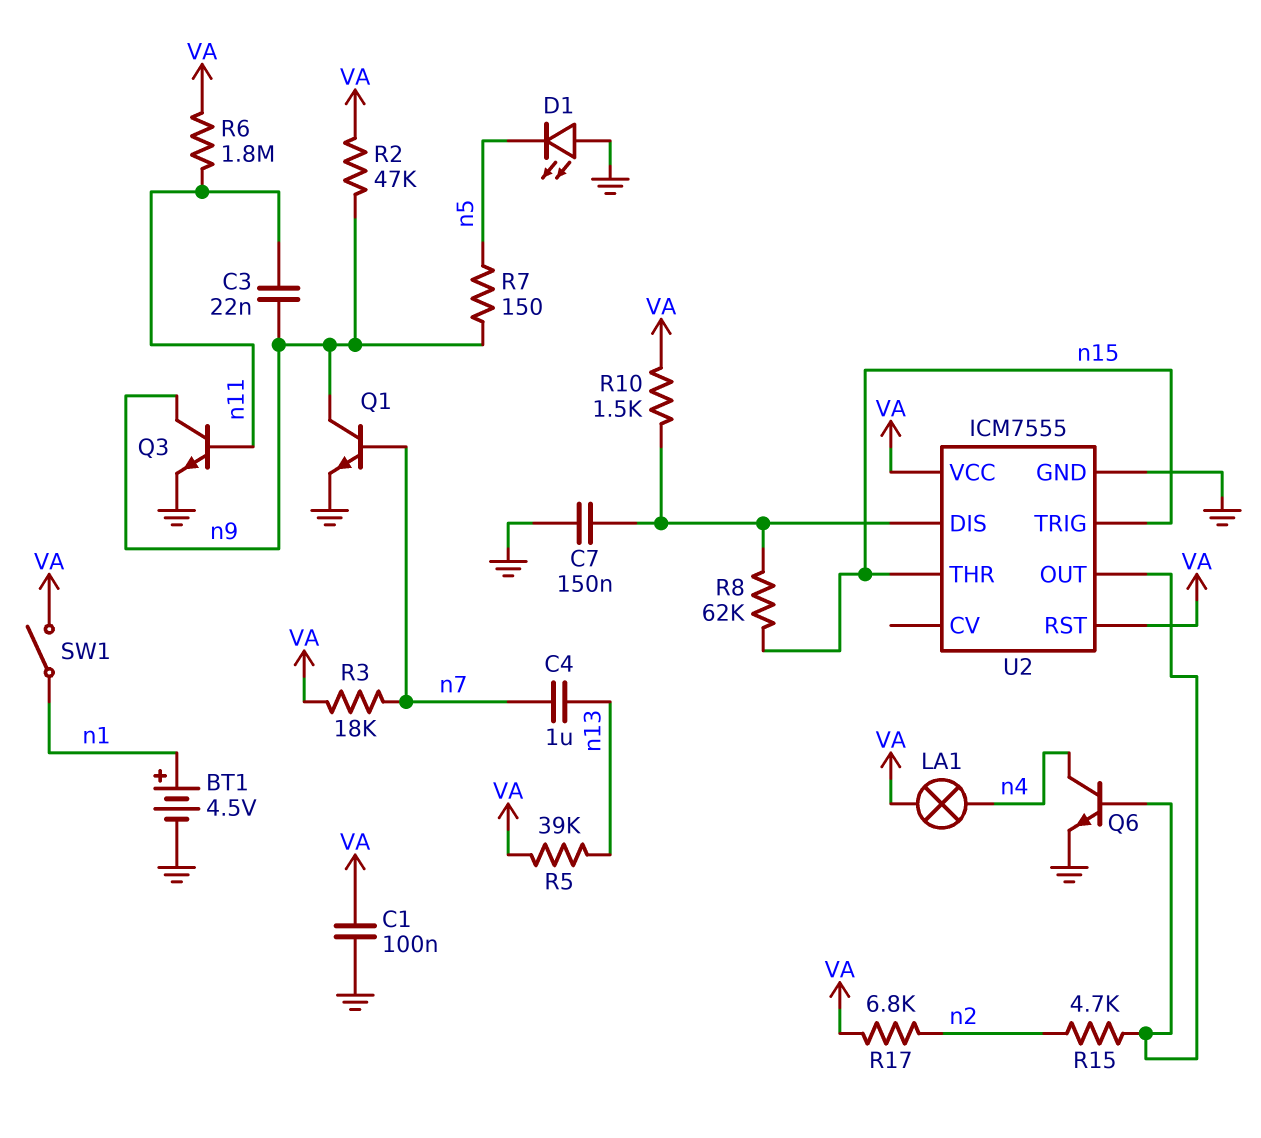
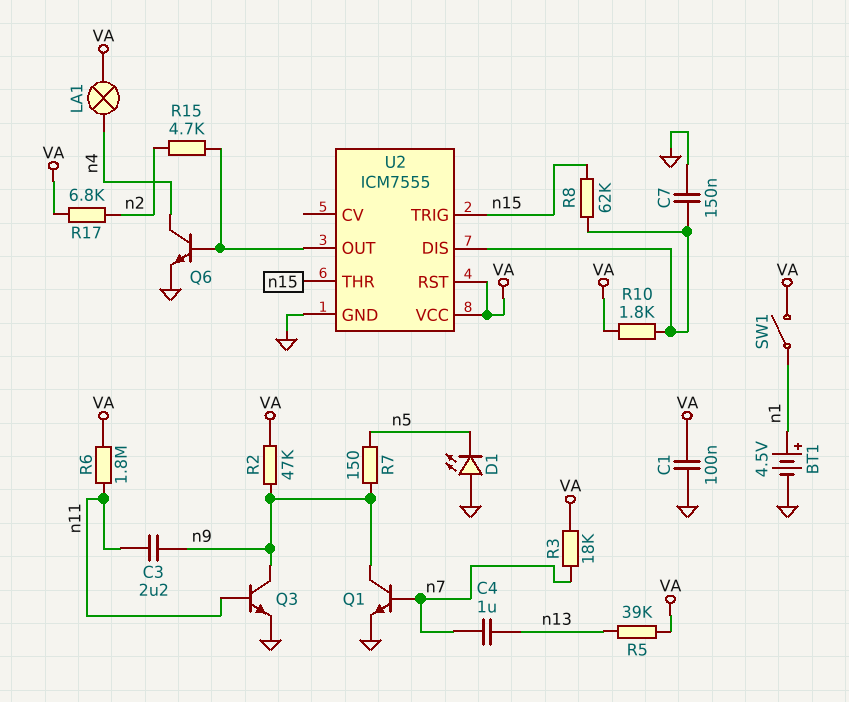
C3: 22nF (n9, n11) -> 2.2uF (n9, n11)
R10: 1.5k (U2/DIS, VA) -> 1.8k (U2/DIS, VA)

